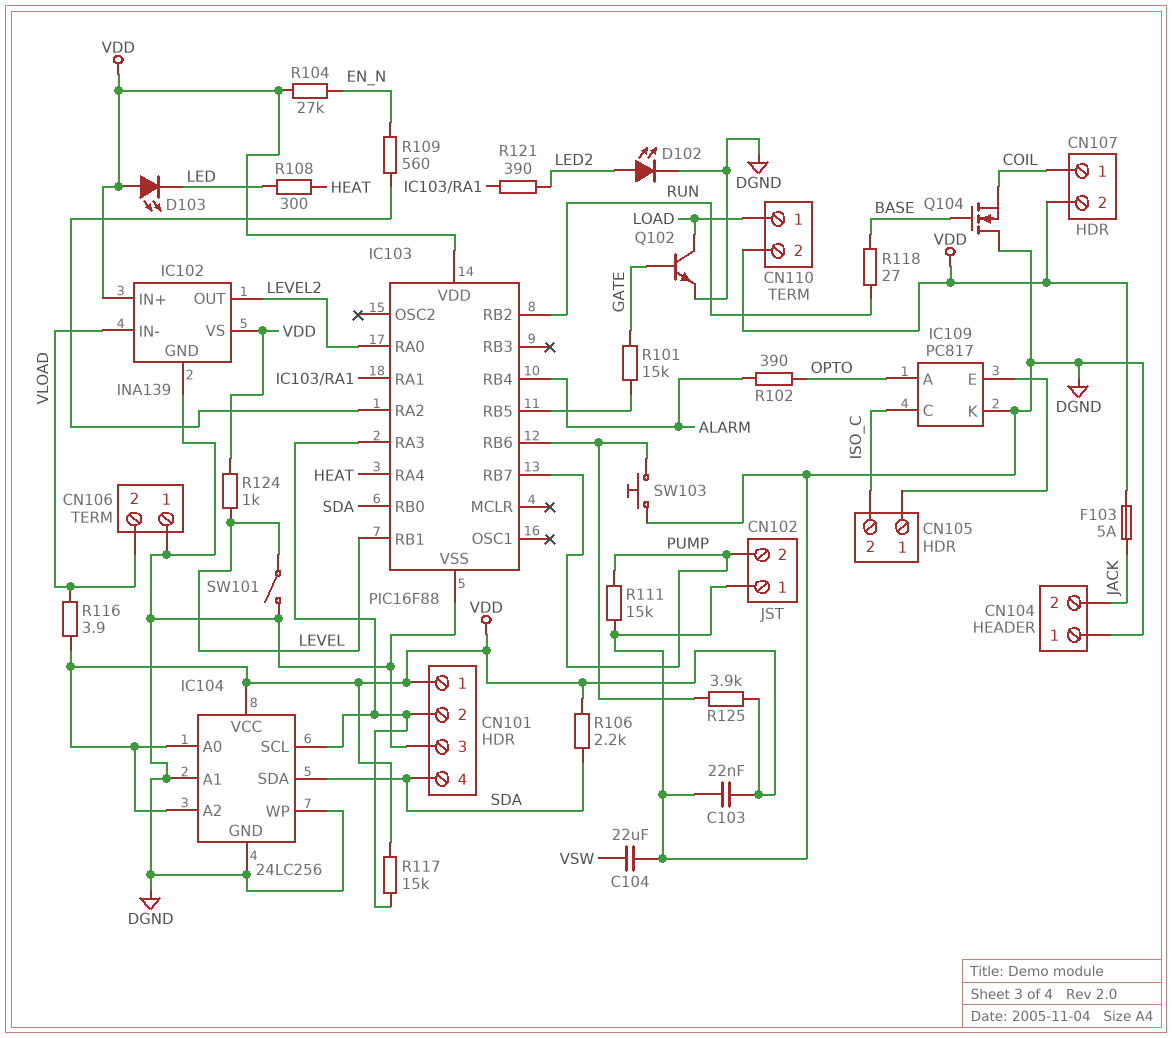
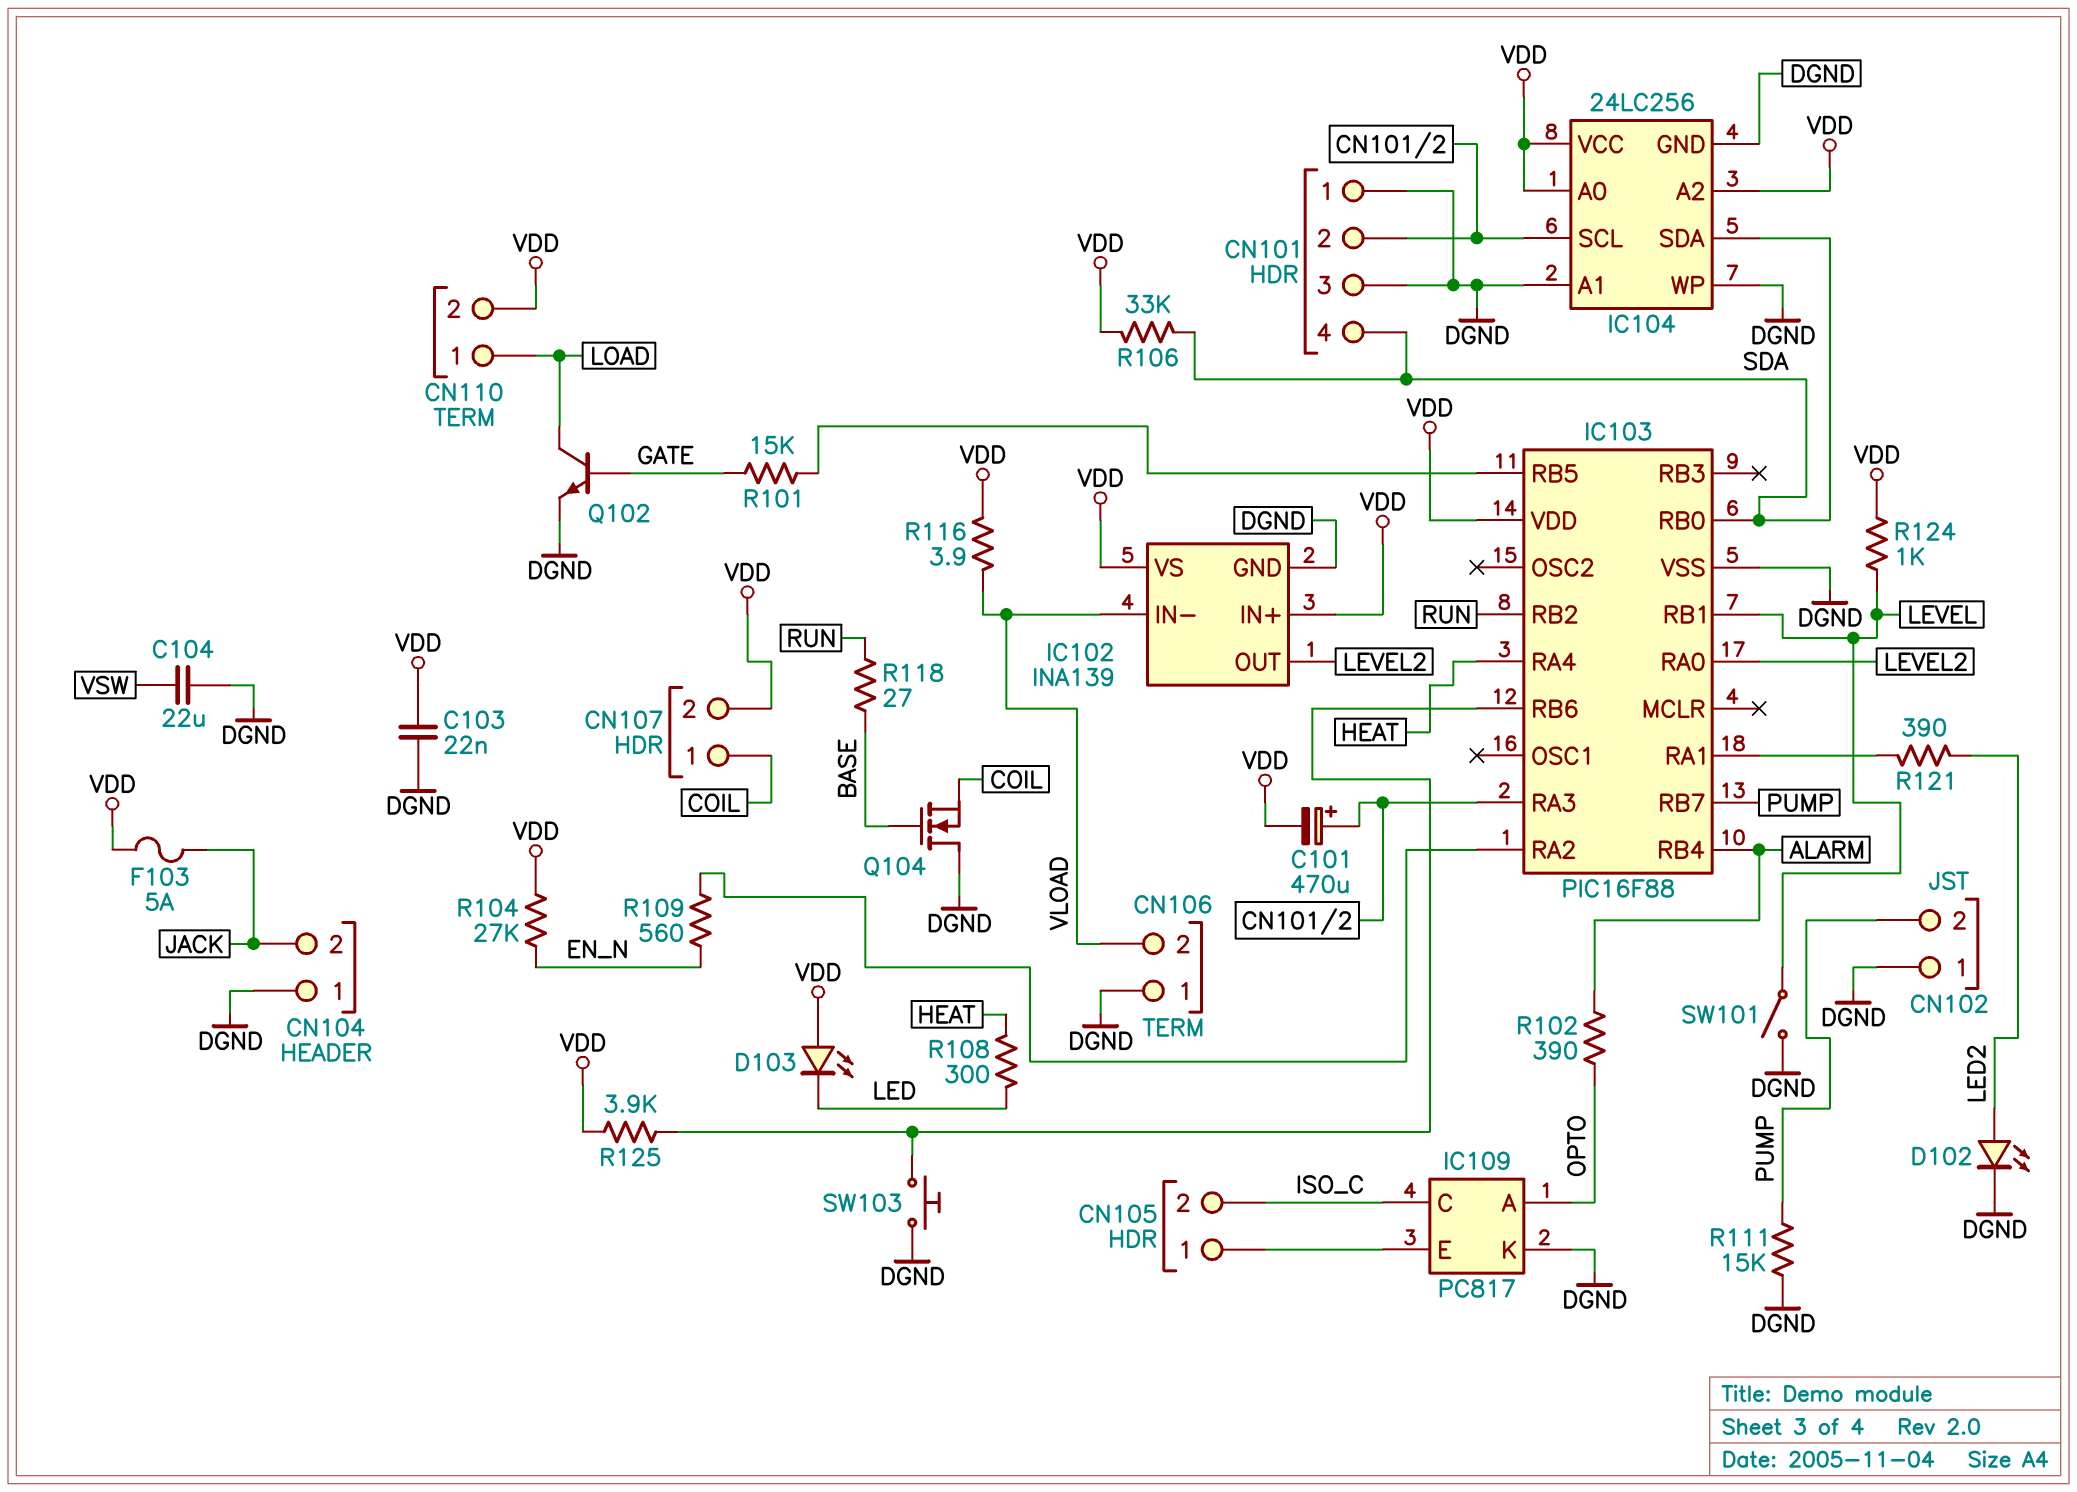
C101: none -> 470uF (plus CN101/2, minus VDD)
CN101 pin 1: VDD -> DGND
R106: 2.2k (SDA, VDD) -> 33k (SDA, VDD)
R117: 15k (CN101/2, VDD) -> none

